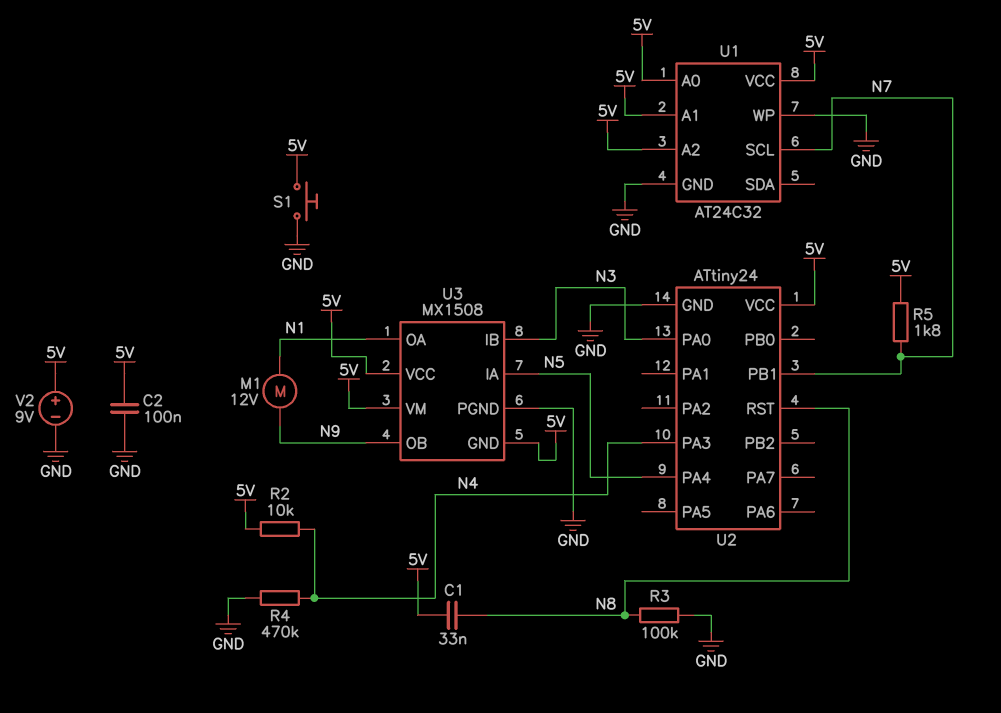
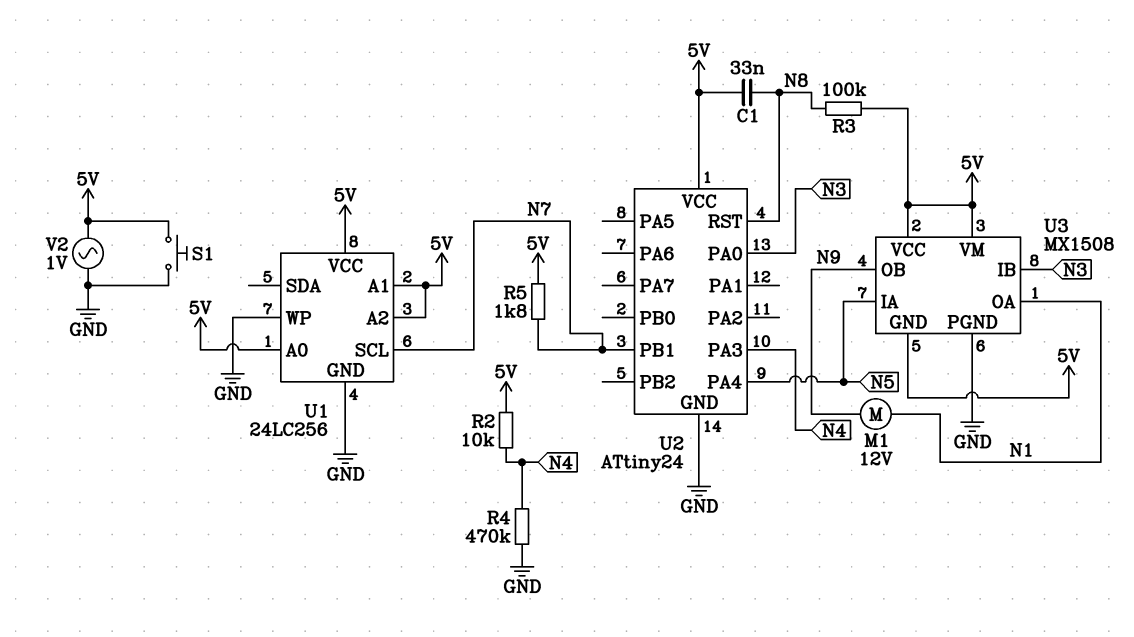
C2: 100nF (5V, GND) -> none
R3: 100k (GND, N8) -> 100k (5V, N8)
U1: AT24C32 -> 24LC256
V2: 9V (plus 5V, minus GND) -> AC 1V (5V, GND)

